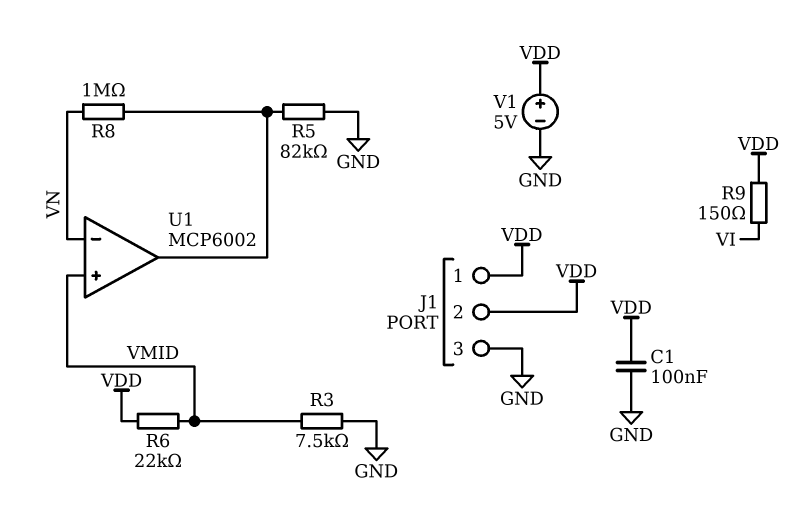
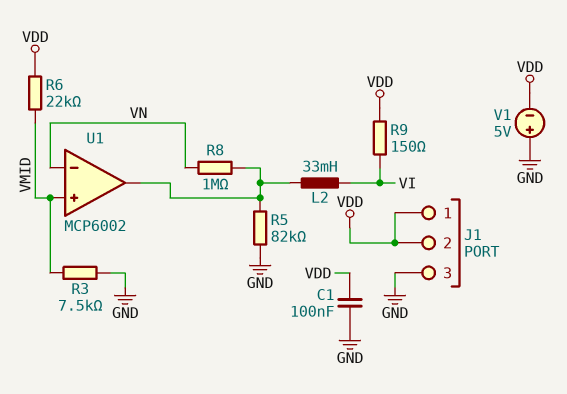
L2: none -> 33mH (U1/out, VI)
V1: 5V (plus VDD, minus GND) -> 5V (plus GND, minus VDD)

